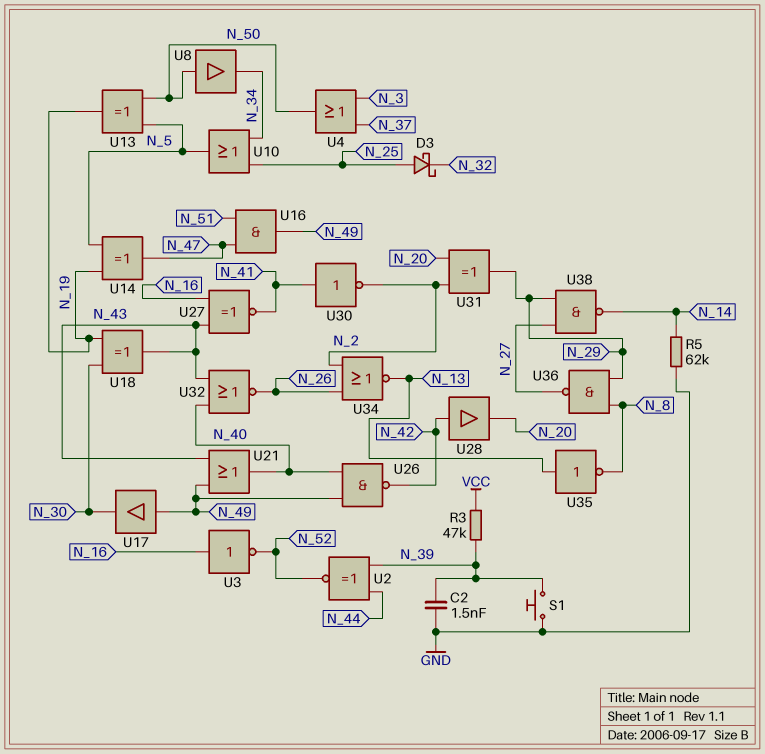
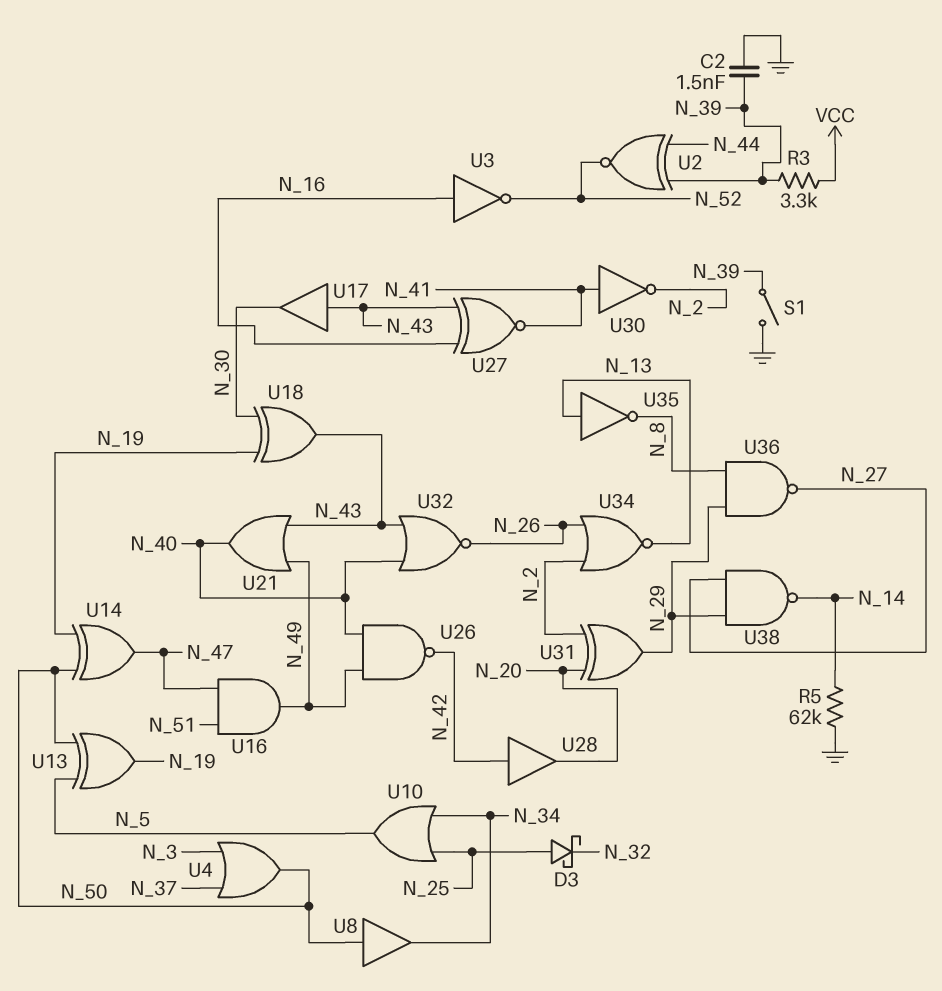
R3: 47k (N_39, VCC) -> 3.3k (N_39, VCC)
S1: button (GND, N_39) -> switch (GND, N_39)
U14: XOR (in N_5, in N_19, out N_47) -> XOR (in N_19, in N_50, out N_47)
U17: buffer (in N_49, out N_30) -> buffer (in N_43, out N_30)

